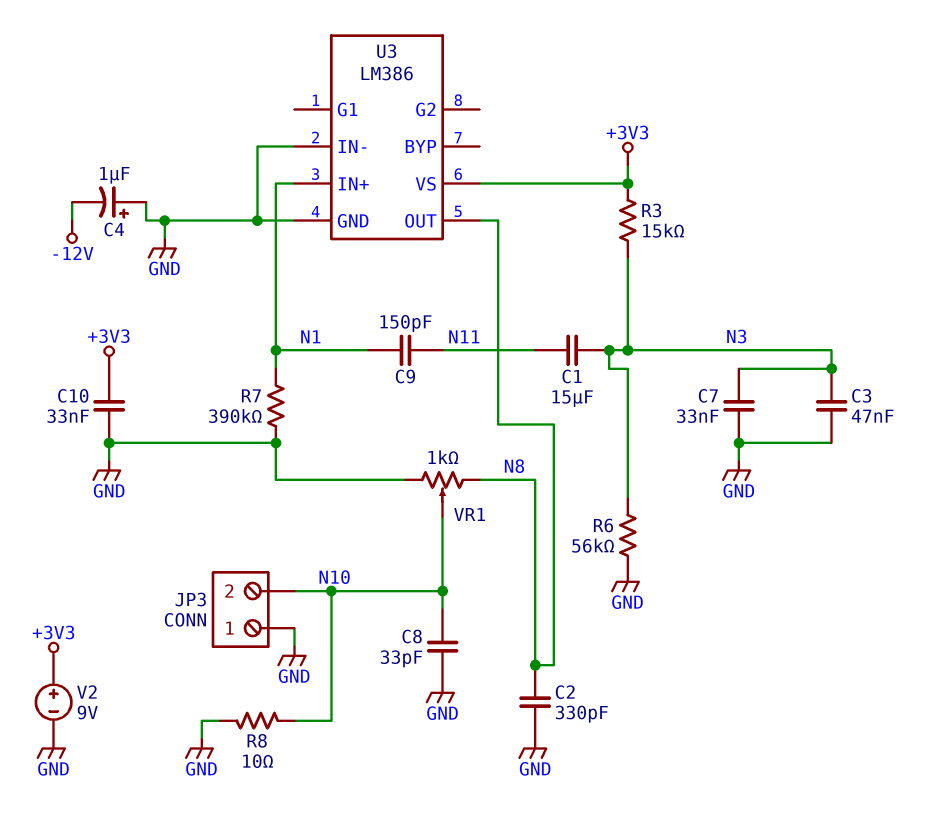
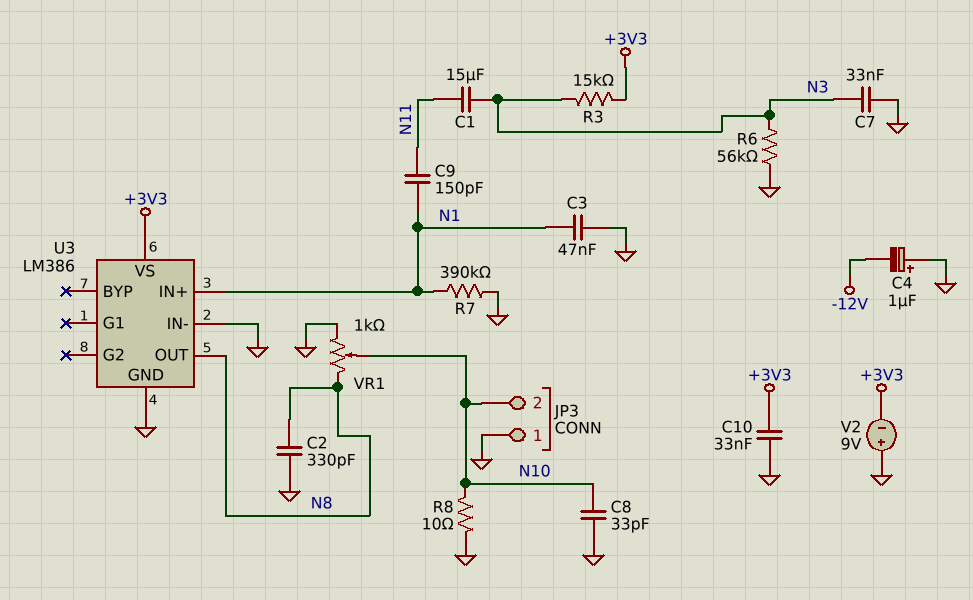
C3: 47nF (GND, N3) -> 47nF (GND, N1)
V2: 9V (plus +3V3, minus GND) -> 9V (plus GND, minus +3V3)

